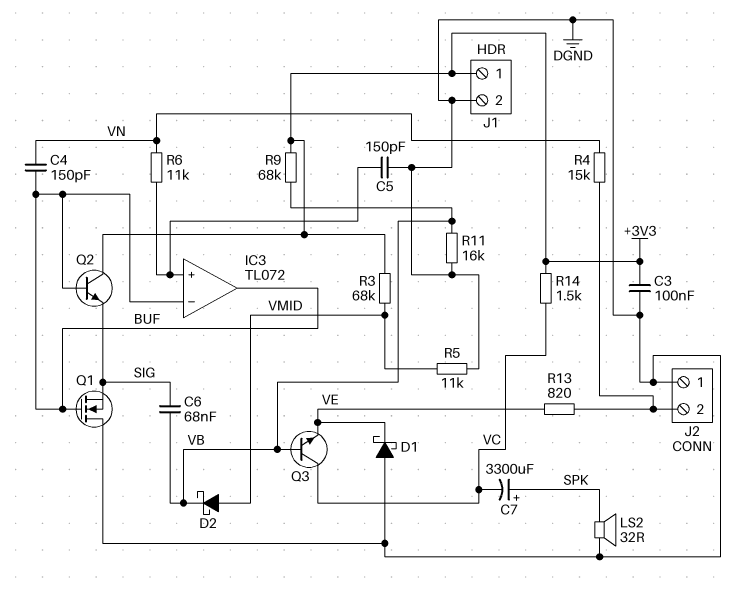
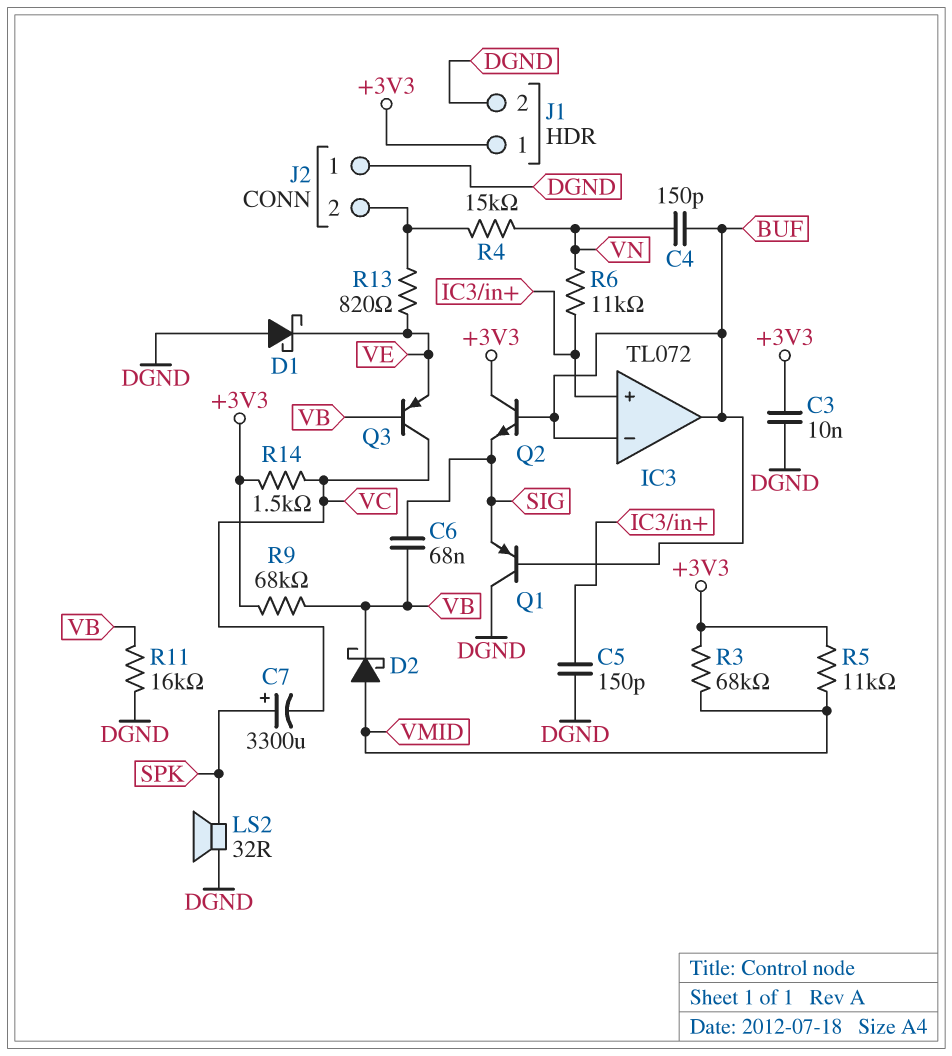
C3: 100nF (+3V3, DGND) -> 10nF (+3V3, DGND)
Q1: NMOS (G BUF, D DGND, S SIG) -> PNP (B BUF, C DGND, E SIG)
Q3: NPN (B VB, C VC, E VE) -> PNP (B VB, C VC, E VE)
R5: 11k (DGND, VMID) -> 11k (+3V3, VMID)

